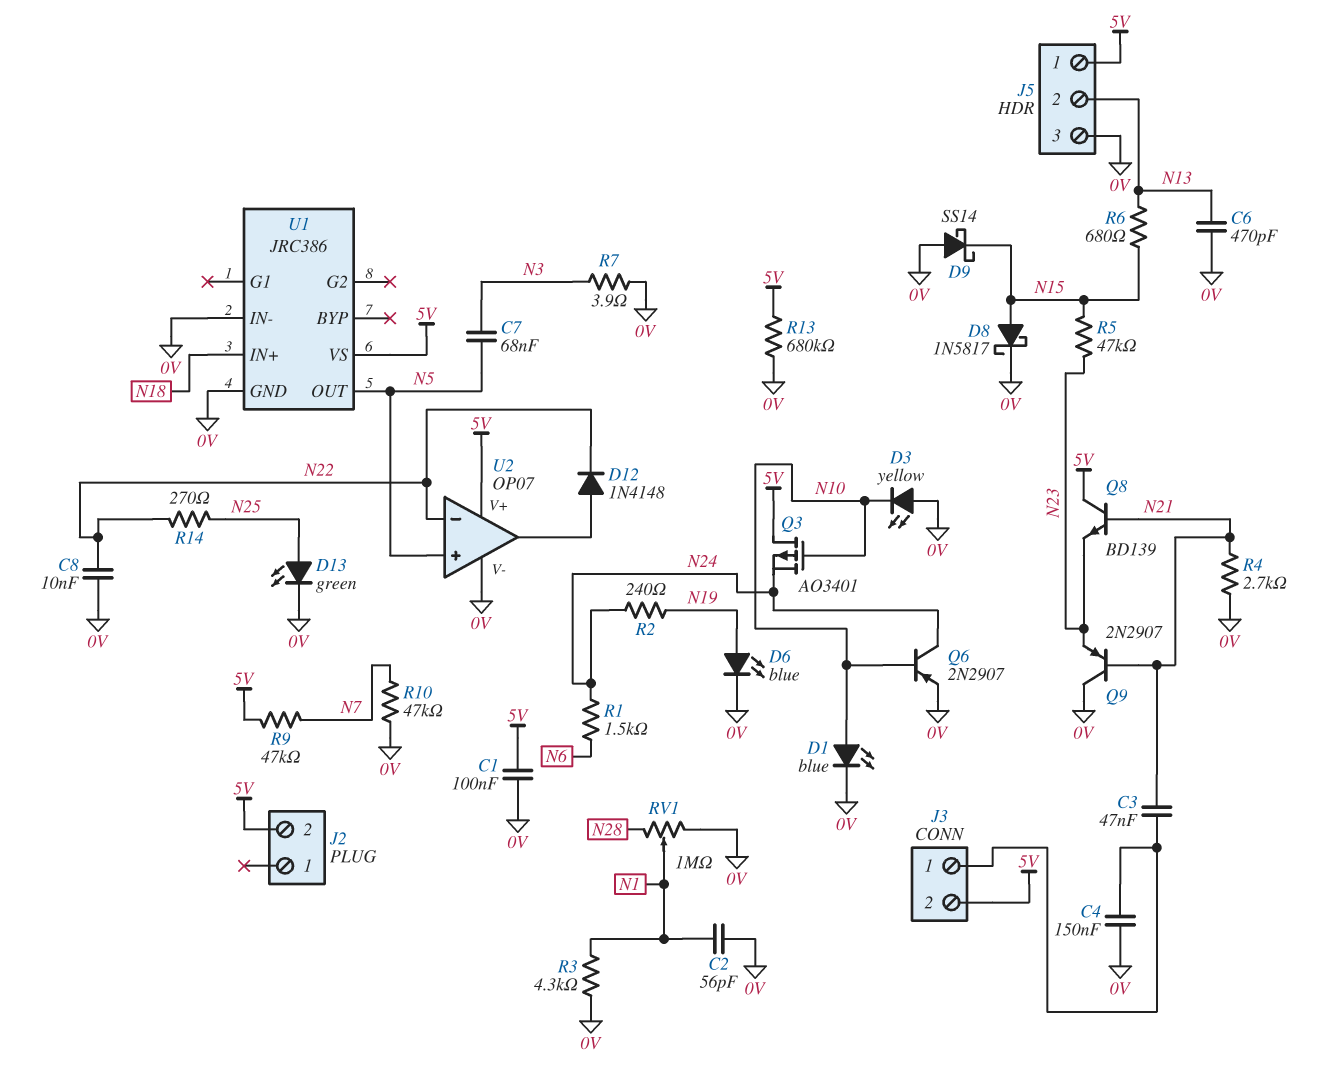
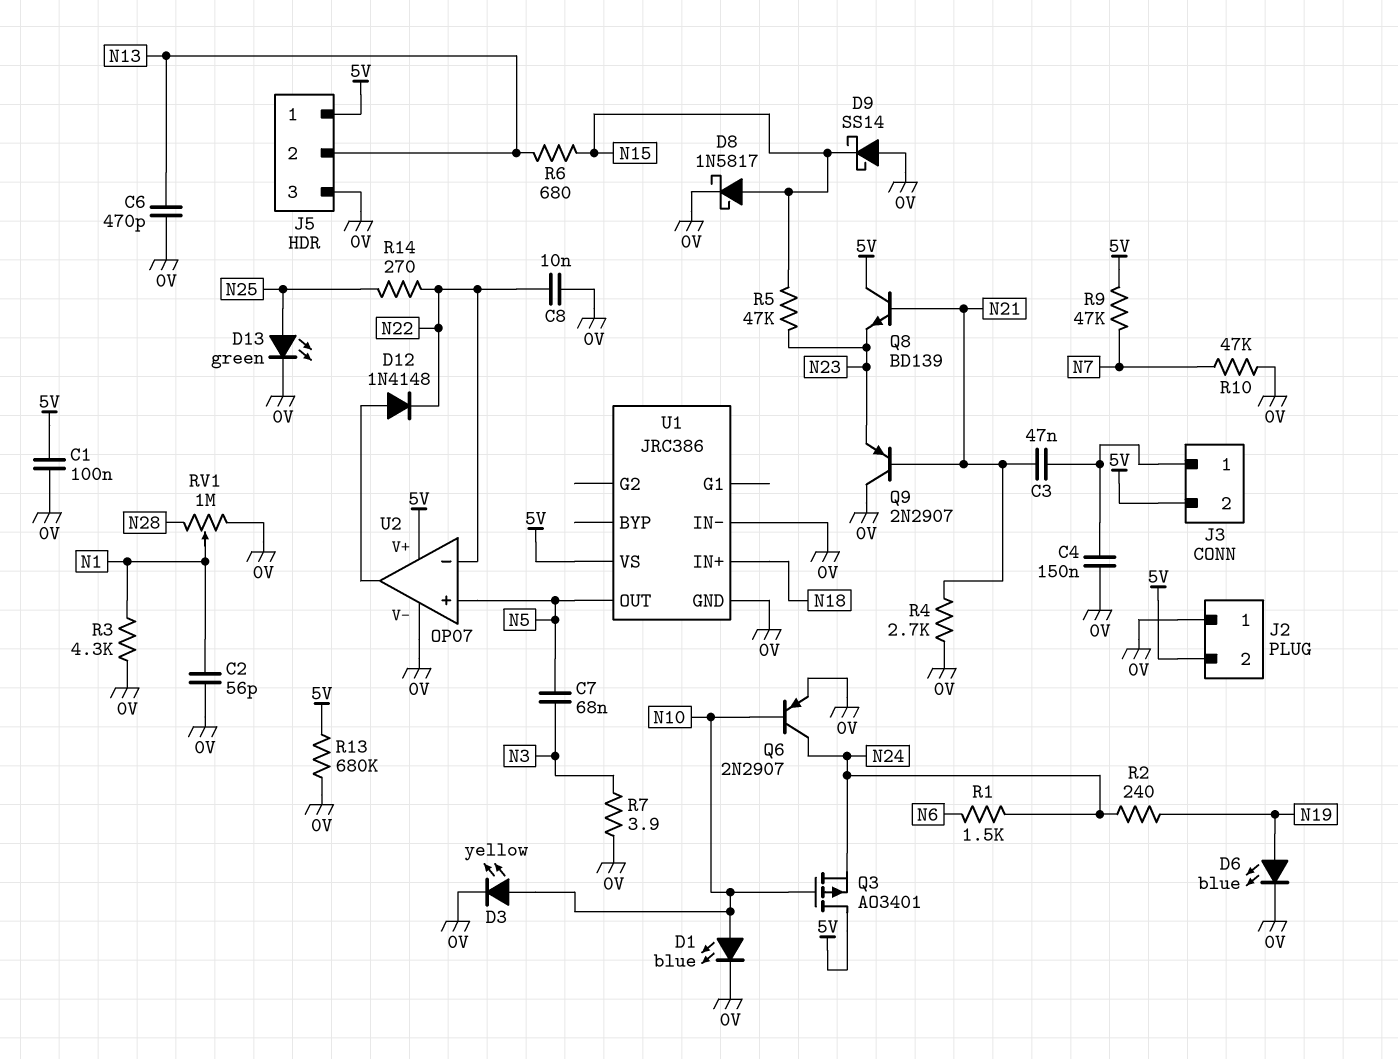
D3: LED yellow (A 0V, K N10) -> LED yellow (A N10, K 0V)
J2 pin 1: none -> 0V

